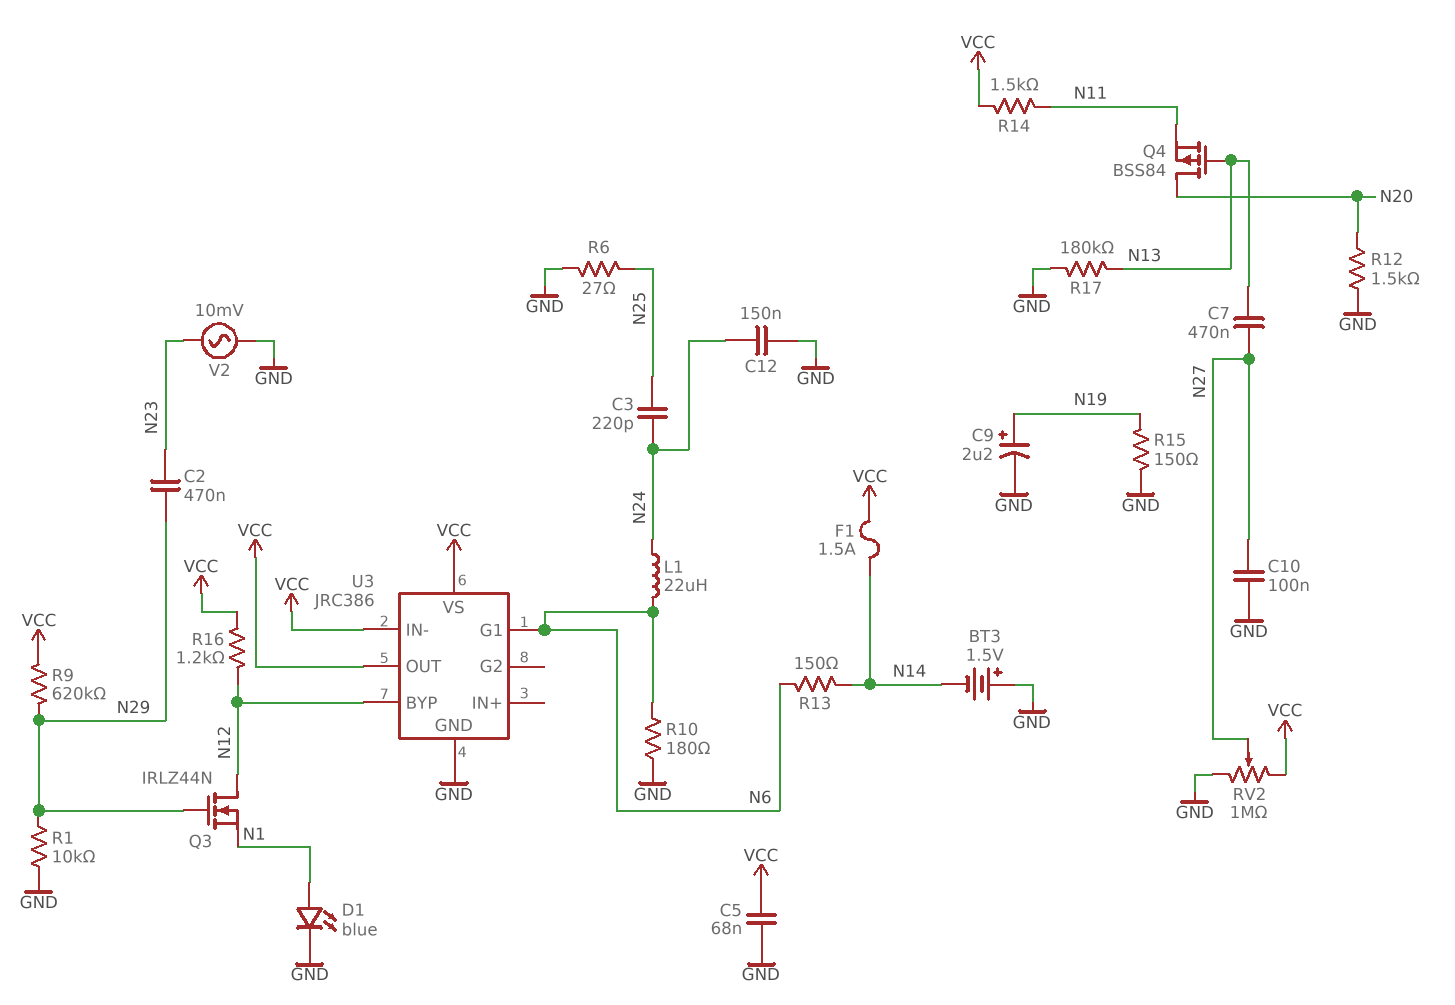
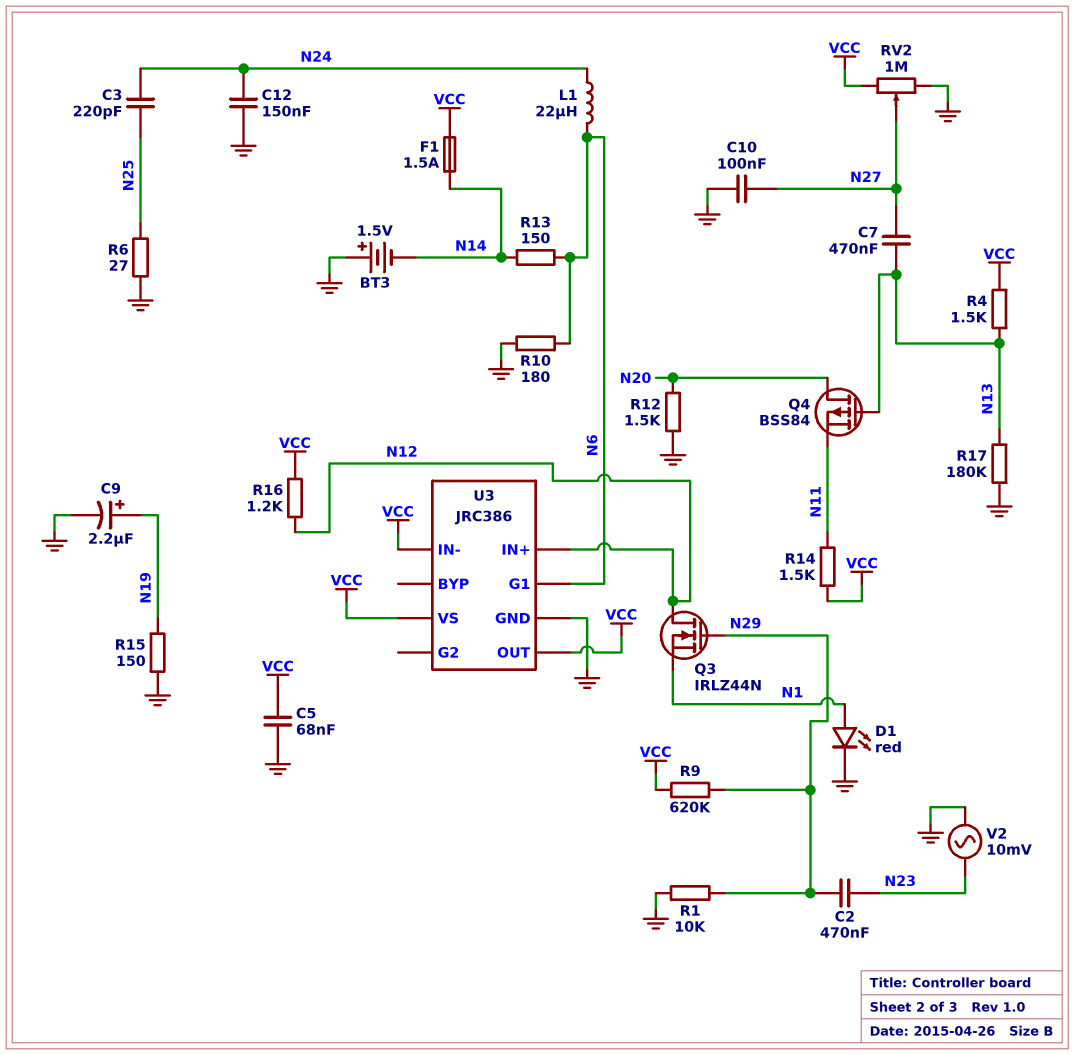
D1: LED blue (A N1, K GND) -> LED red (A N1, K GND)
R4: none -> 1.5k (N13, VCC)
U3 pin BYP: N12 -> none
U3 pin IN+: none -> N12

